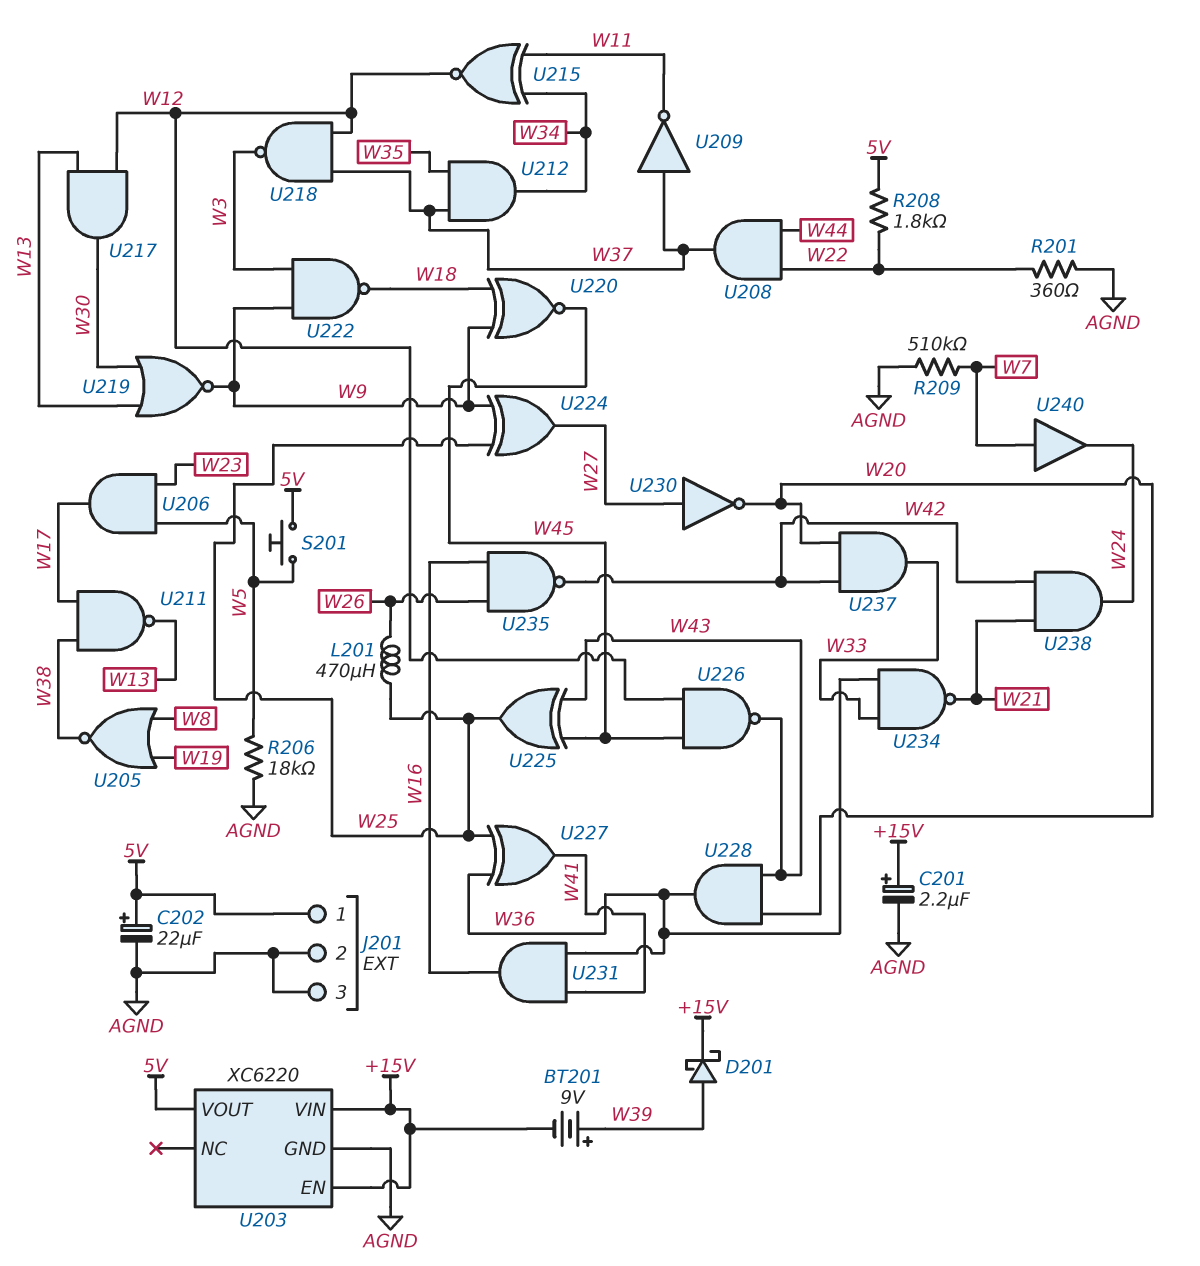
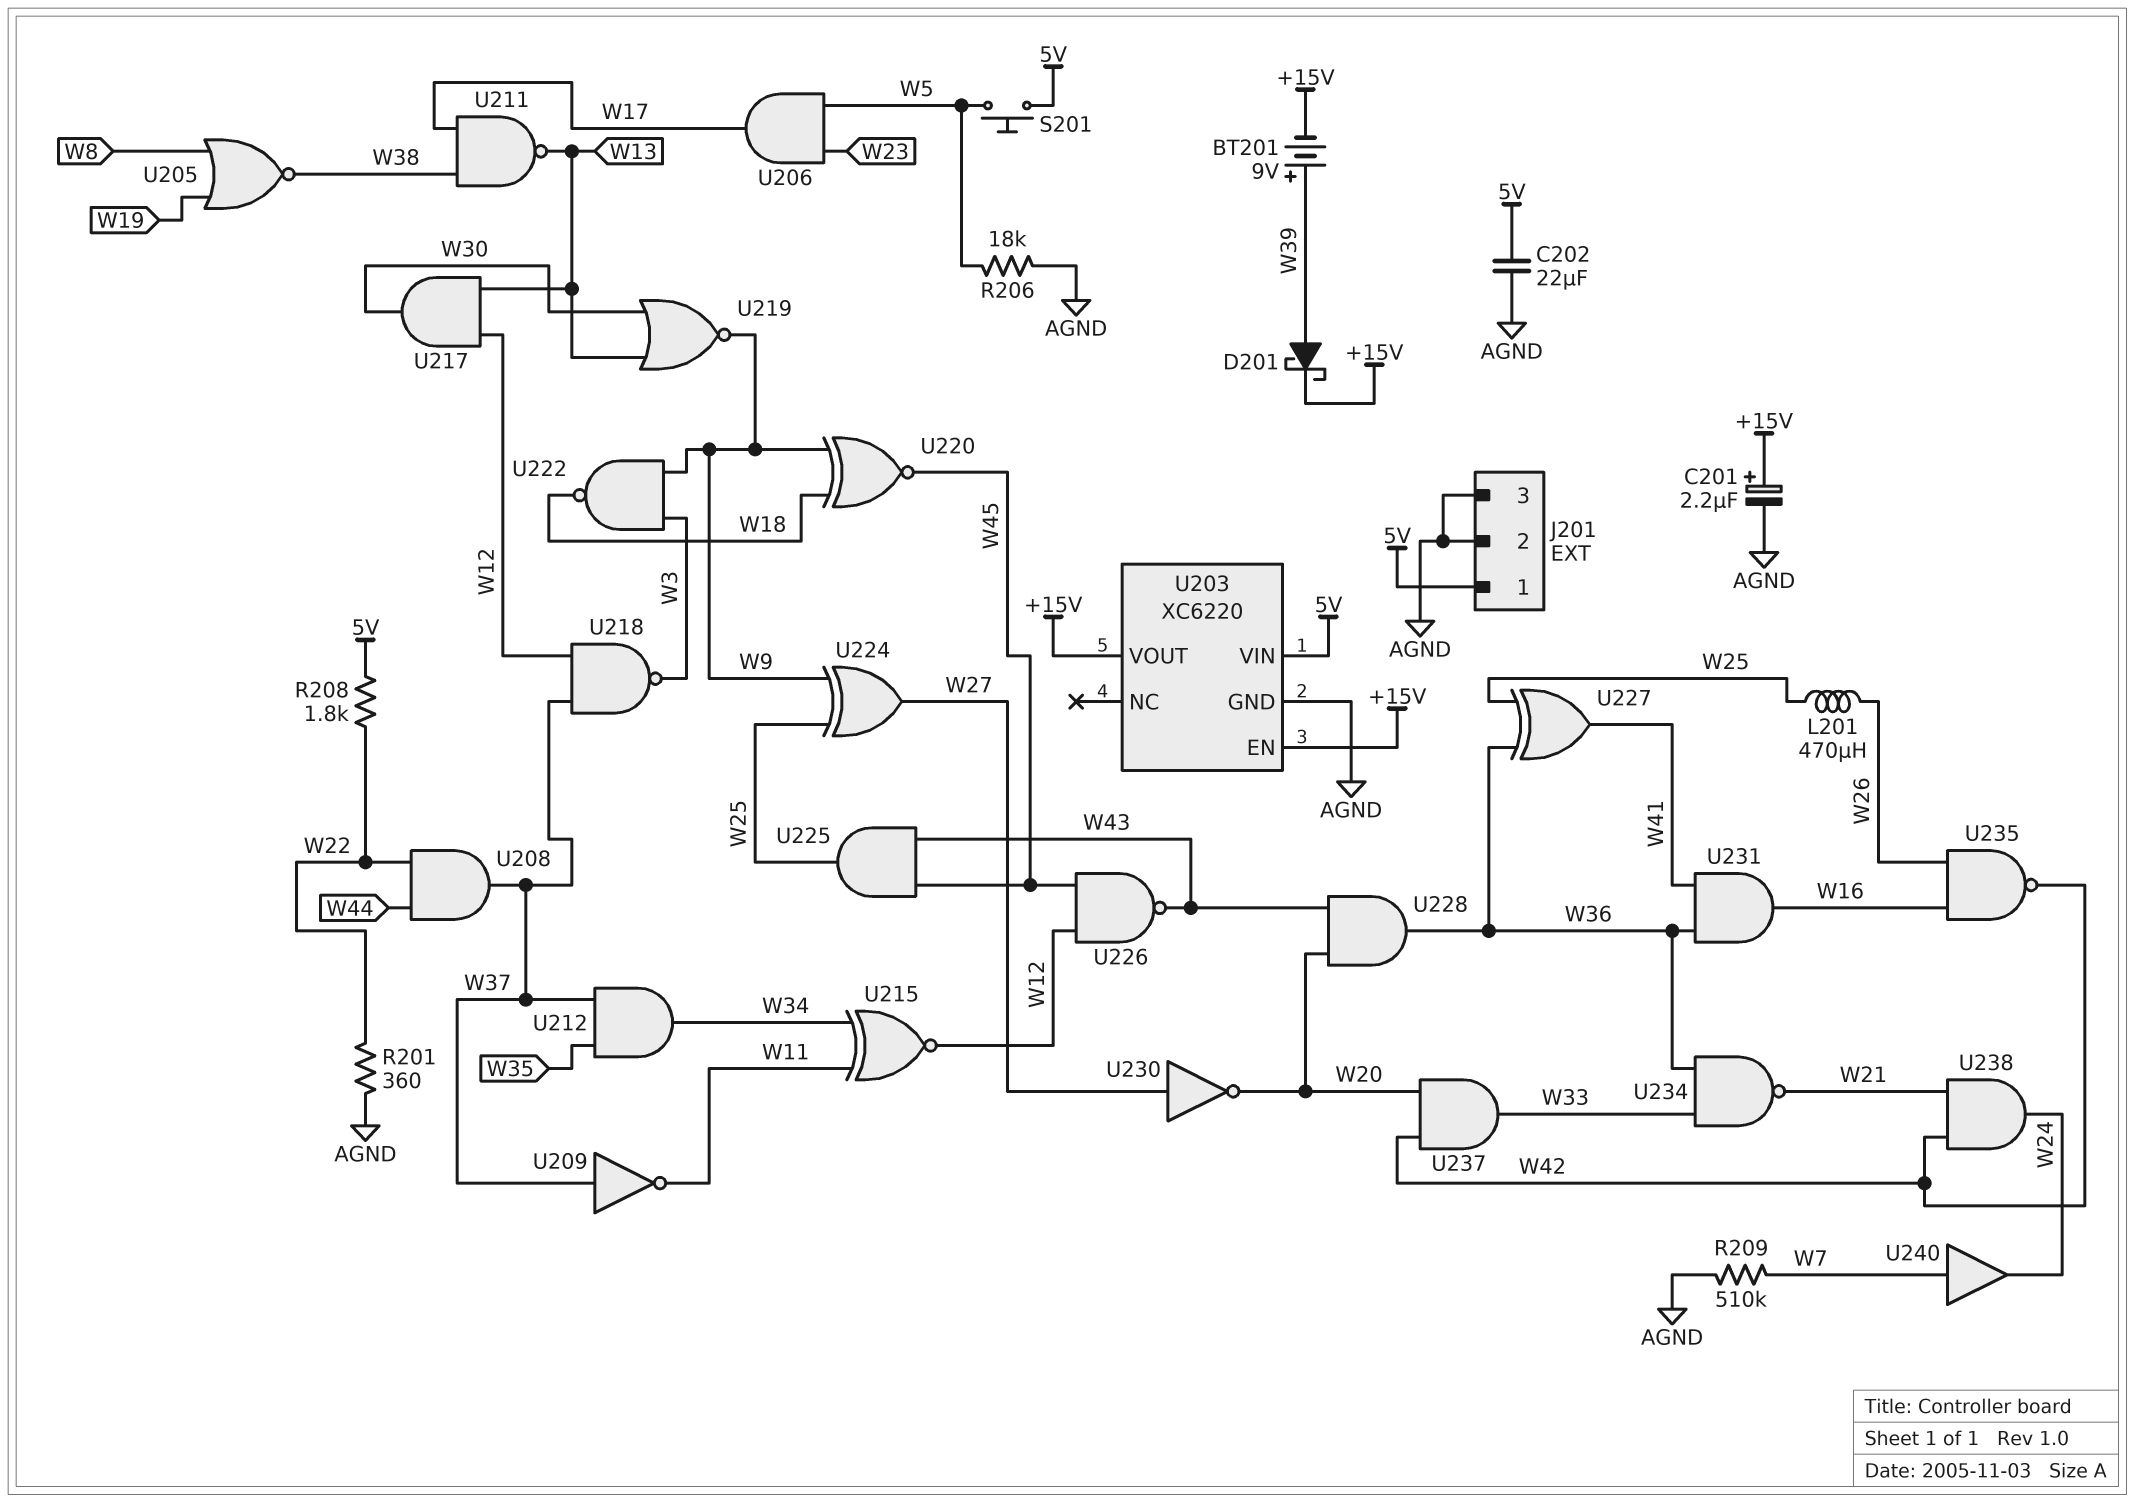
C202: 22uF (plus 5V, minus AGND) -> 22uF (5V, AGND)
U203 pin VIN: +15V -> 5V
U203 pin VOUT: 5V -> +15V
U225: XOR (in W43, in W45, out W25) -> AND (in W43, in W45, out W25)

